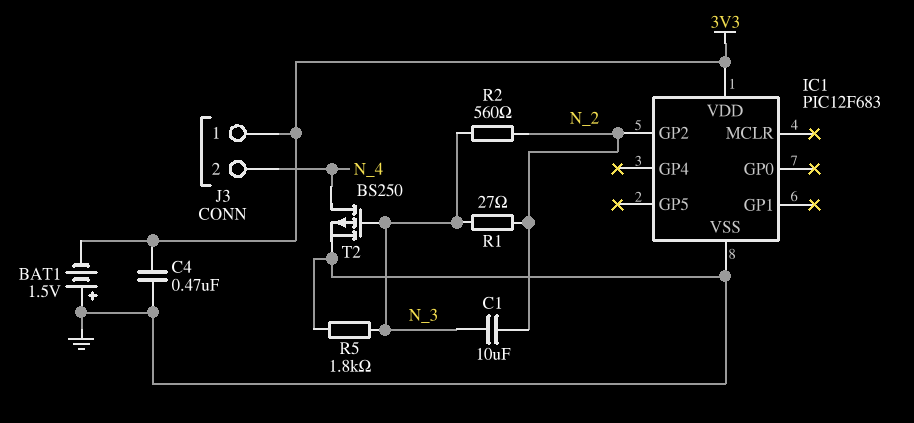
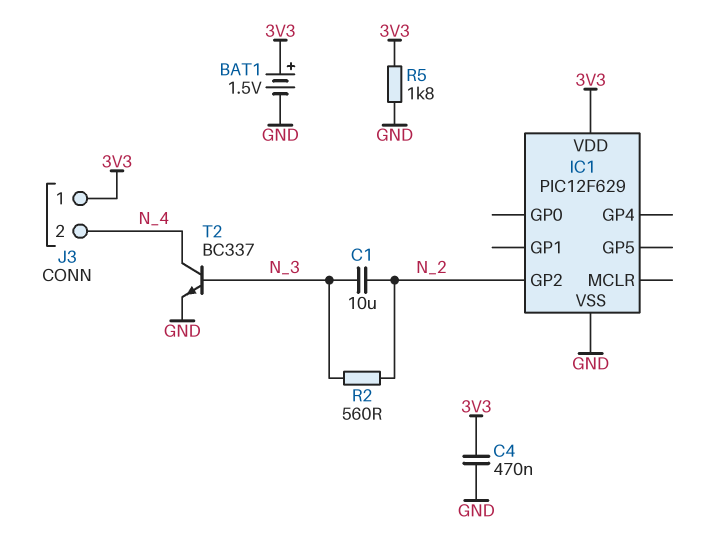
BAT1: 1.5V (plus GND, minus 3V3) -> 1.5V (plus 3V3, minus GND)
IC1: PIC12F683 -> PIC12F629
R1: 27 (N_2, N_3) -> none
R5: 1.8k (GND, N_3) -> 1.8k (3V3, GND)
T2: PMOS BS250 (G N_3, D N_4, S GND) -> NPN BC337 (B N_3, C N_4, E GND)

